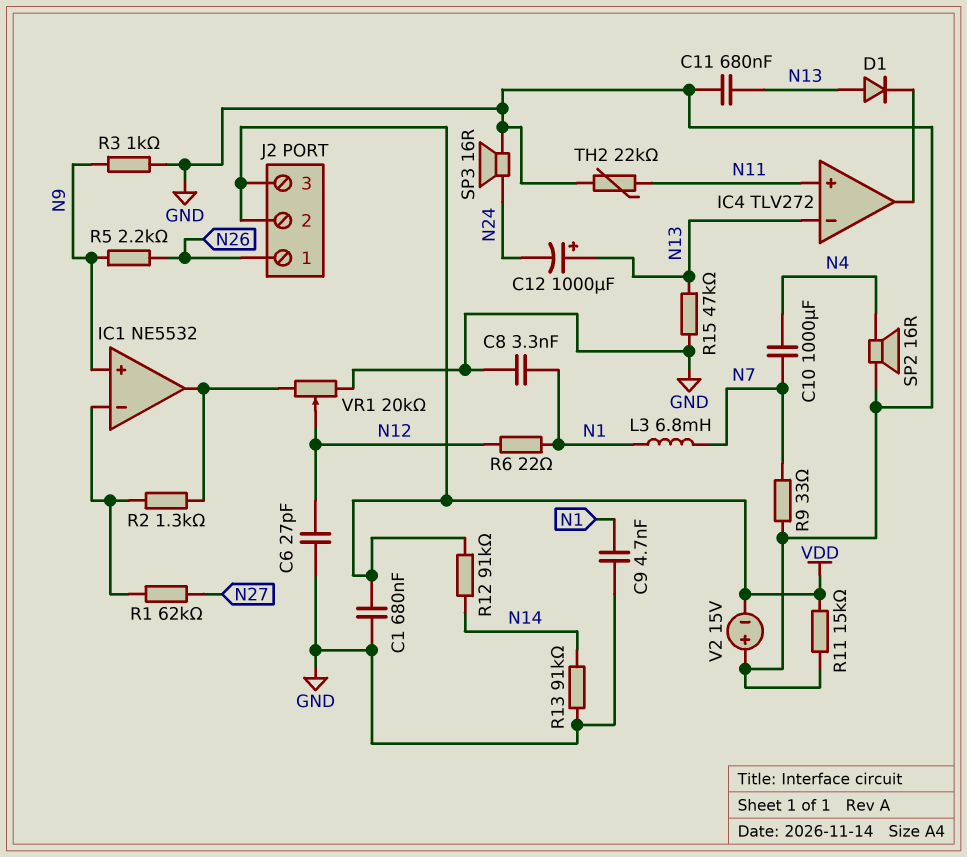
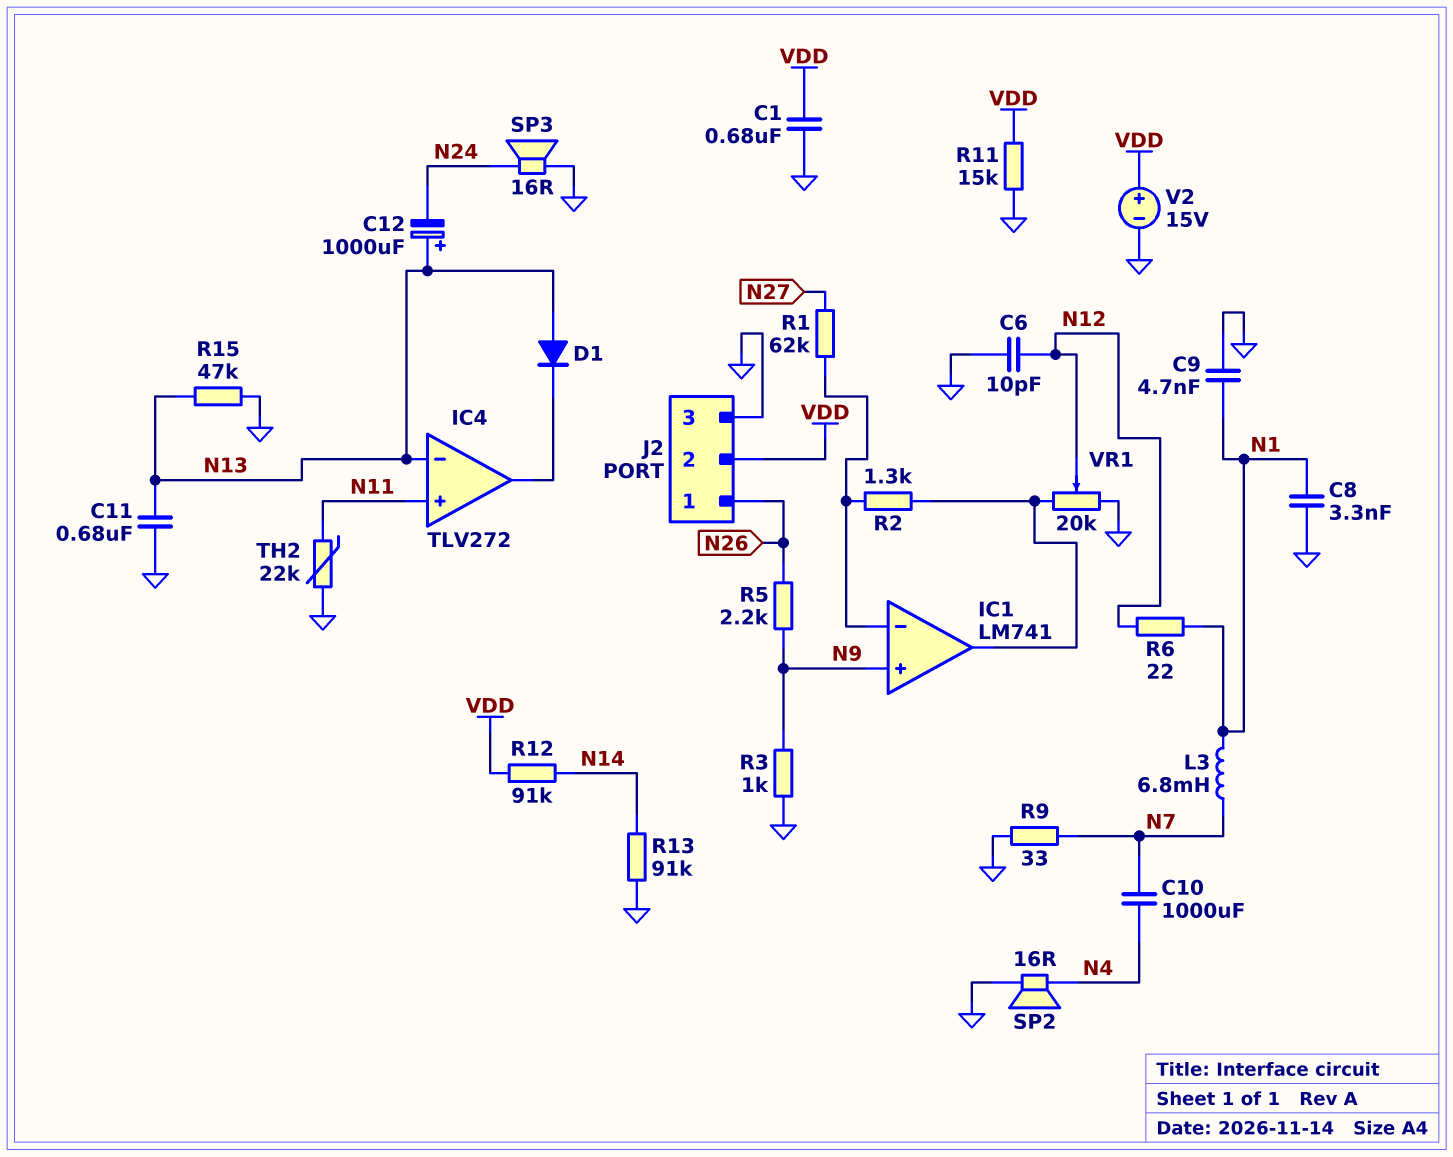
C6: 27pF (GND, N12) -> 10pF (GND, N12)
IC1: NE5532 -> LM741
J2 pin 3: VDD -> GND
V2: 15V (plus GND, minus VDD) -> 15V (plus VDD, minus GND)

